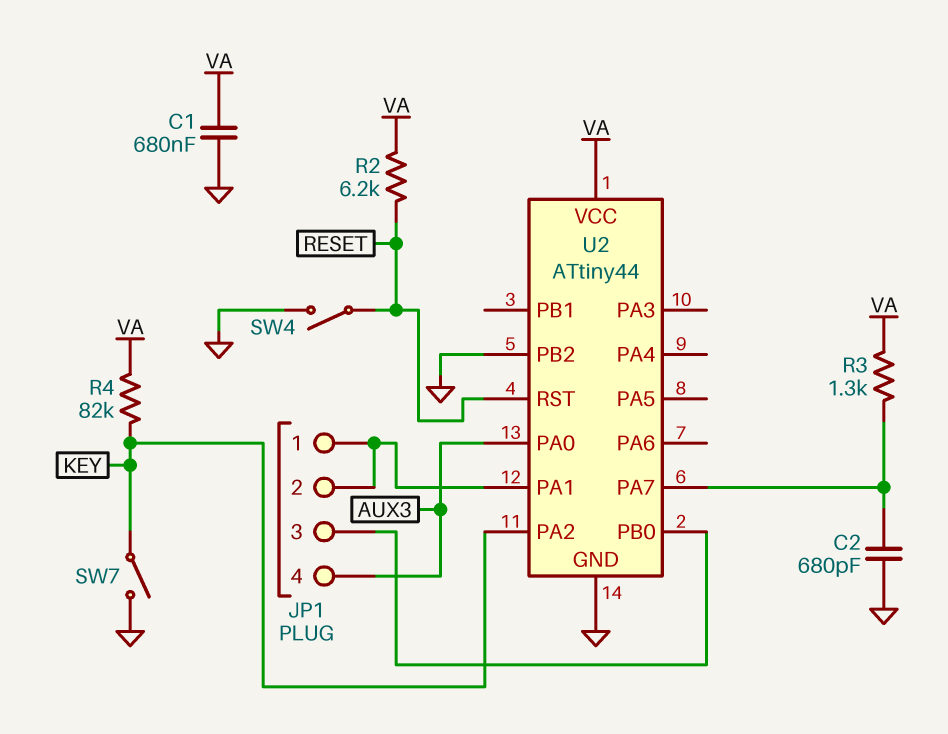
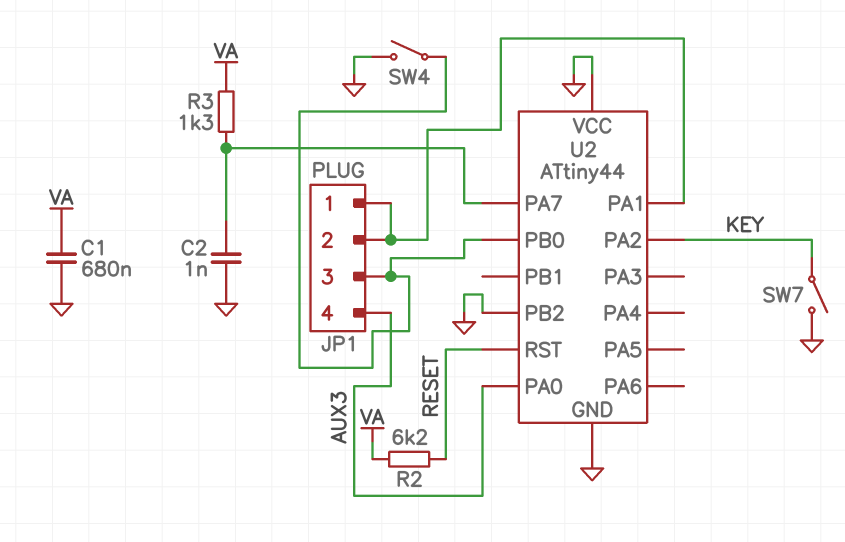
C2: 680pF (GND, U2/PA7) -> 1nF (GND, U2/PA7)
R4: 82k (KEY, VA) -> none
SW4: switch (GND, RESET) -> switch (GND, JP1/3)
U2 pin VCC: VA -> GND

